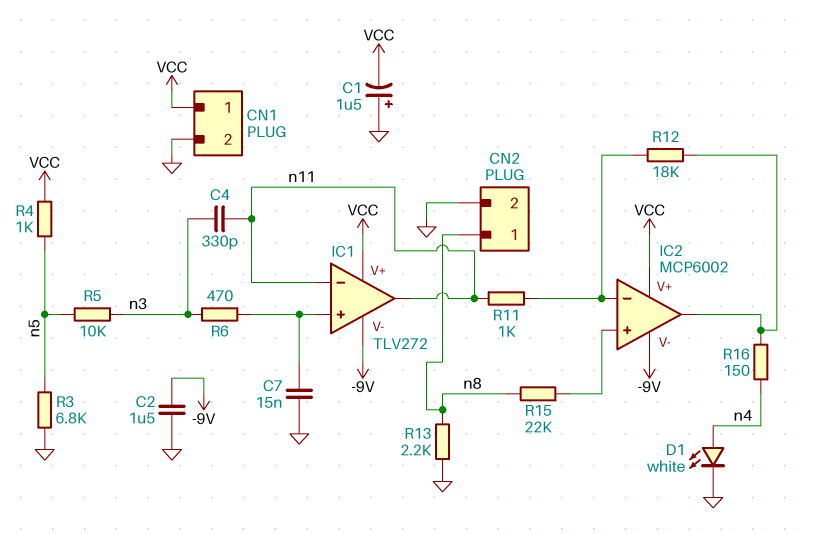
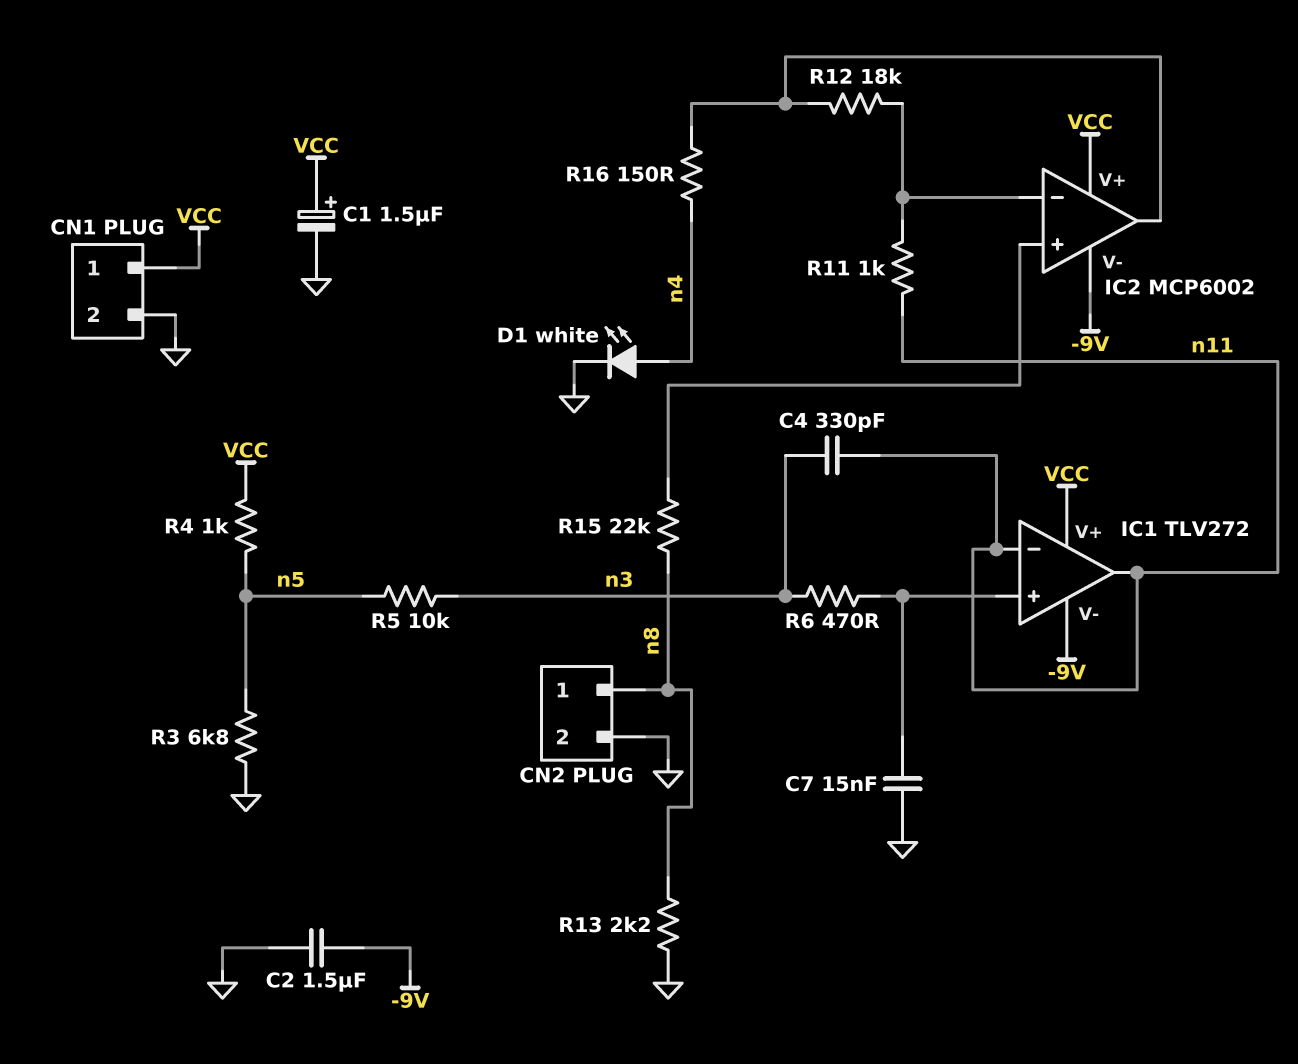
C1: 1.5uF (plus GND, minus VCC) -> 1.5uF (plus VCC, minus GND)

